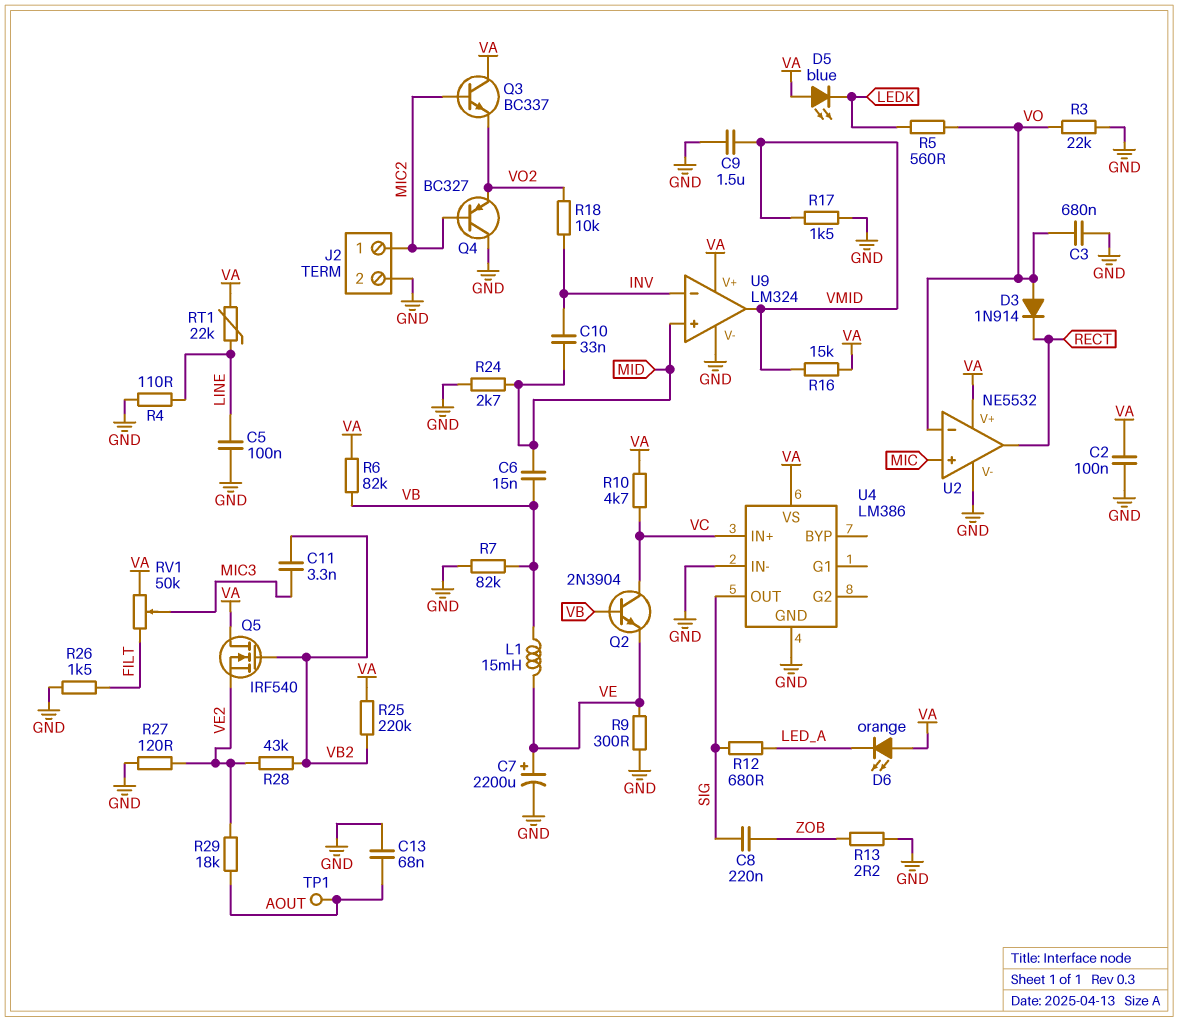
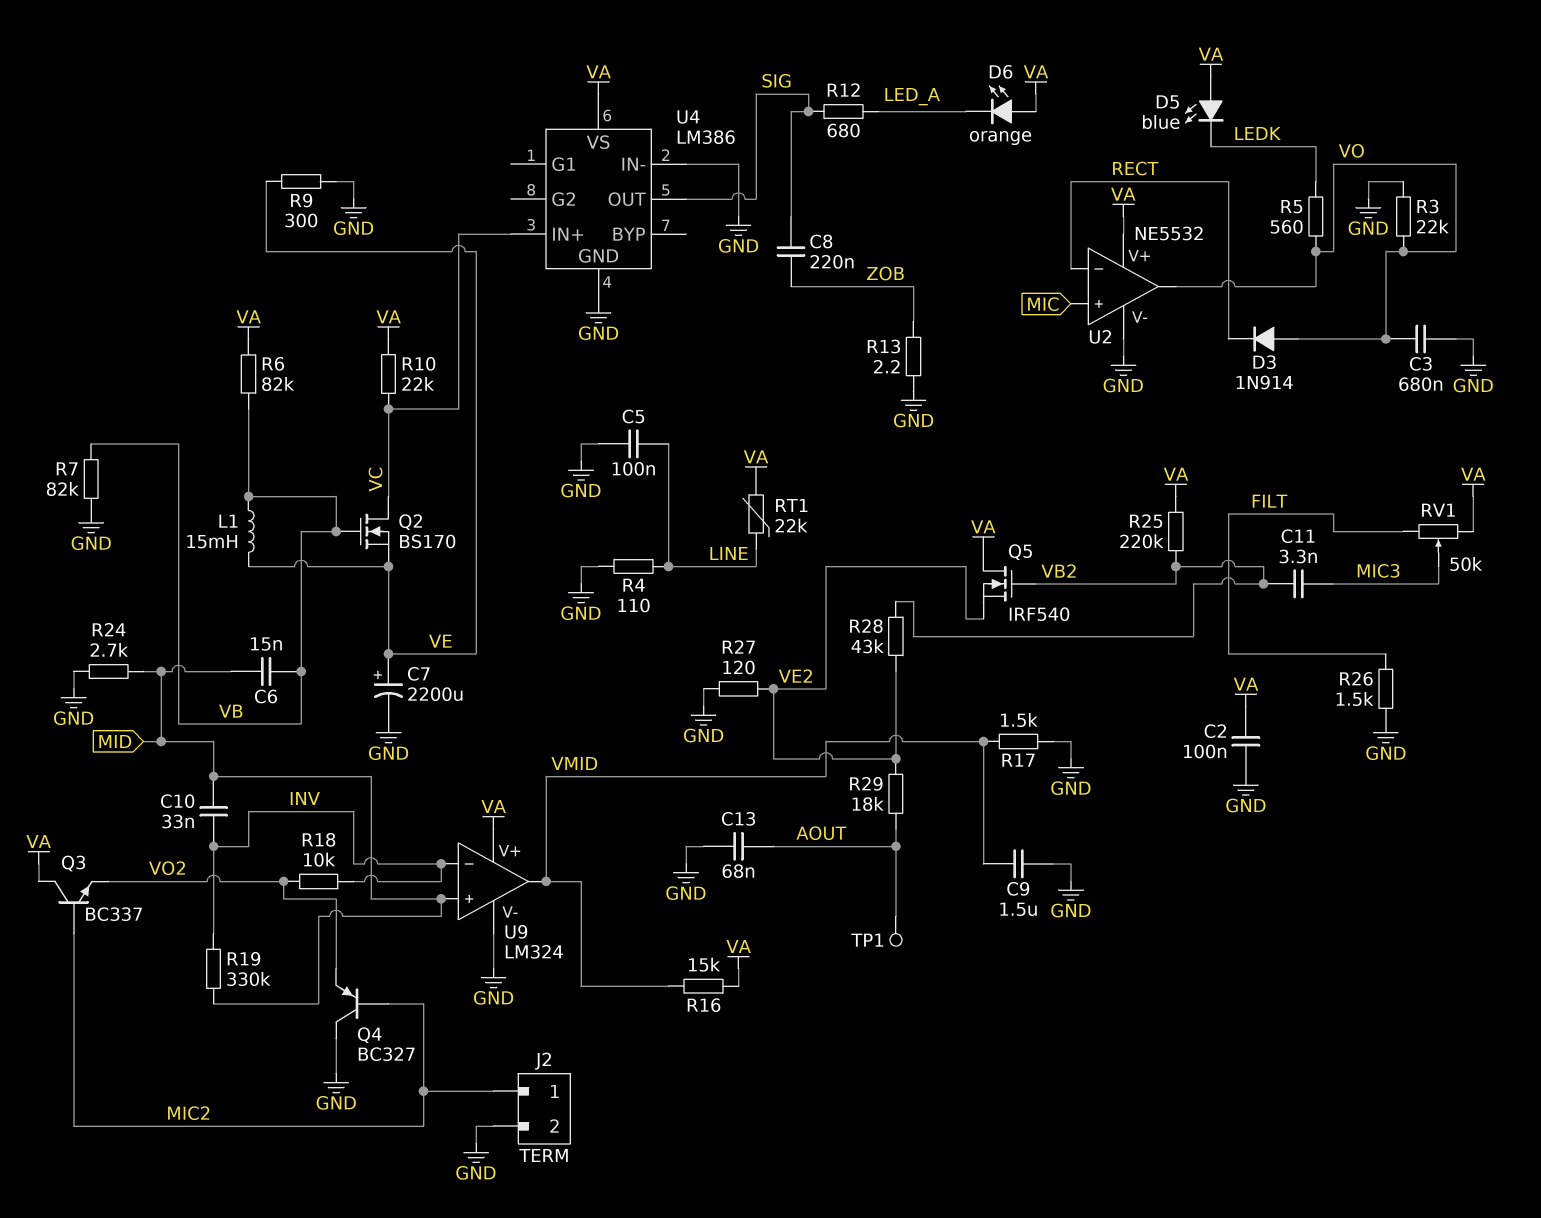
Q2: NPN 2N3904 (B VB, C VC, E VE) -> NMOS BS170 (G VB, D VC, S VE)
R10: 4.7k (VA, VC) -> 22k (VA, VC)
R19: none -> 330k (INV, MID)
U2 pin in-: VO -> RECT
U2 pin out: RECT -> VO

